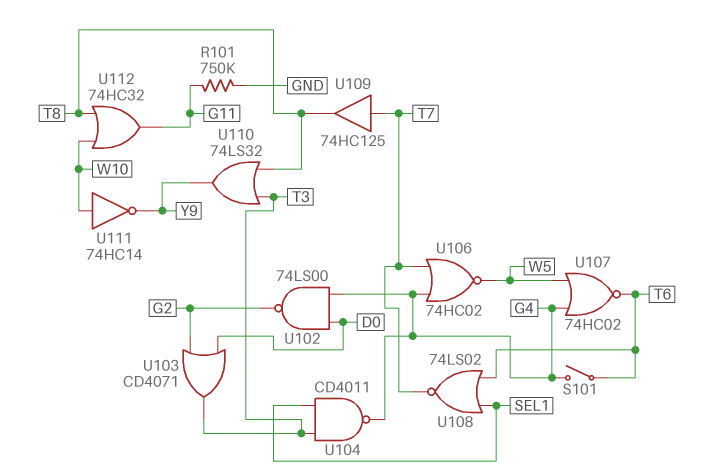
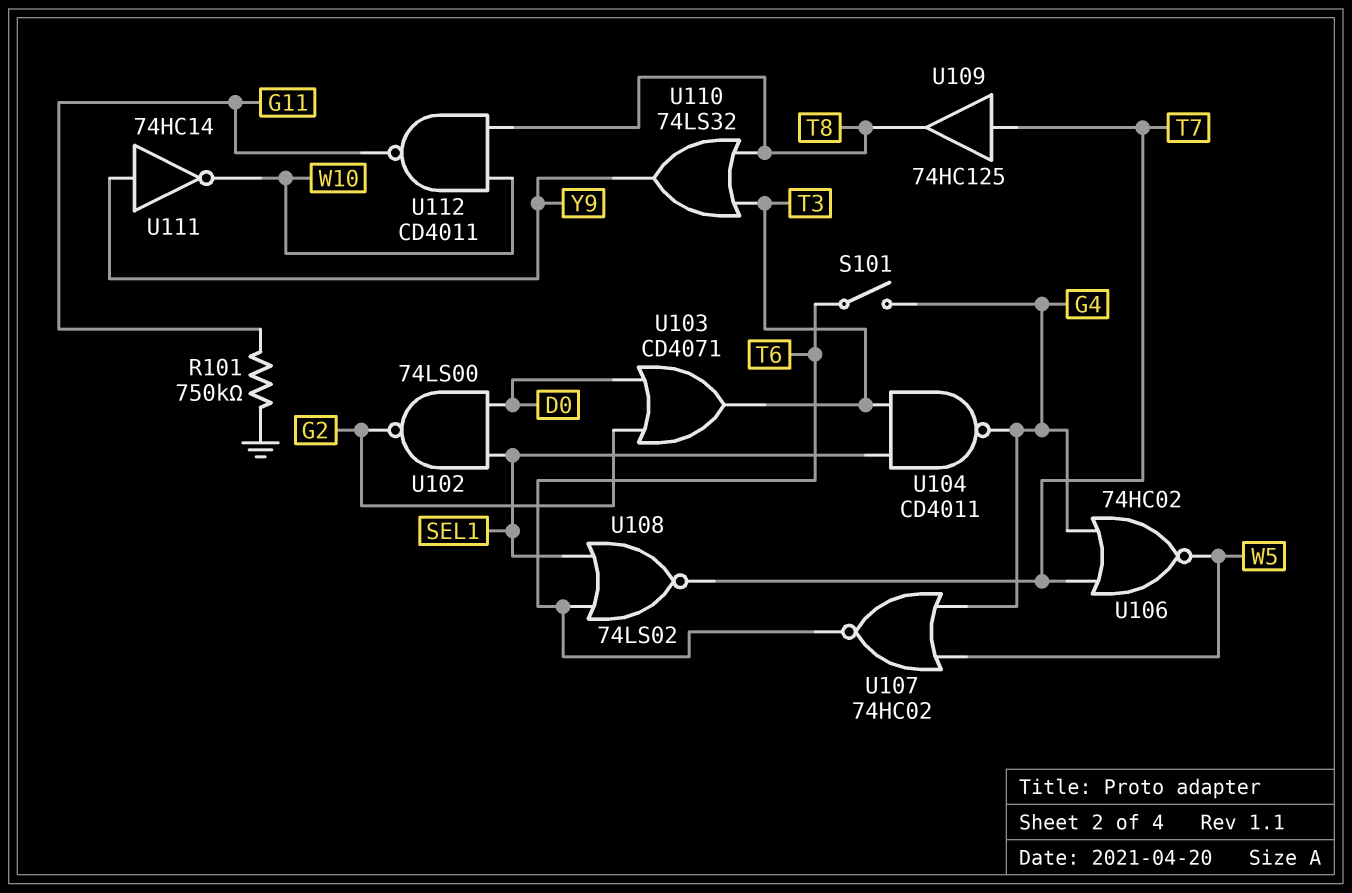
U102: NAND 74LS00 (in D0, in G4, out G2) -> NAND 74LS00 (in D0, in SEL1, out G2)
U111: NOT 74HC14 (in W10, out Y9) -> NOT 74HC14 (in Y9, out W10)
U112: OR 74HC32 (in T8, in W10, out G11) -> NAND CD4011 (in T8, in W10, out G11)

